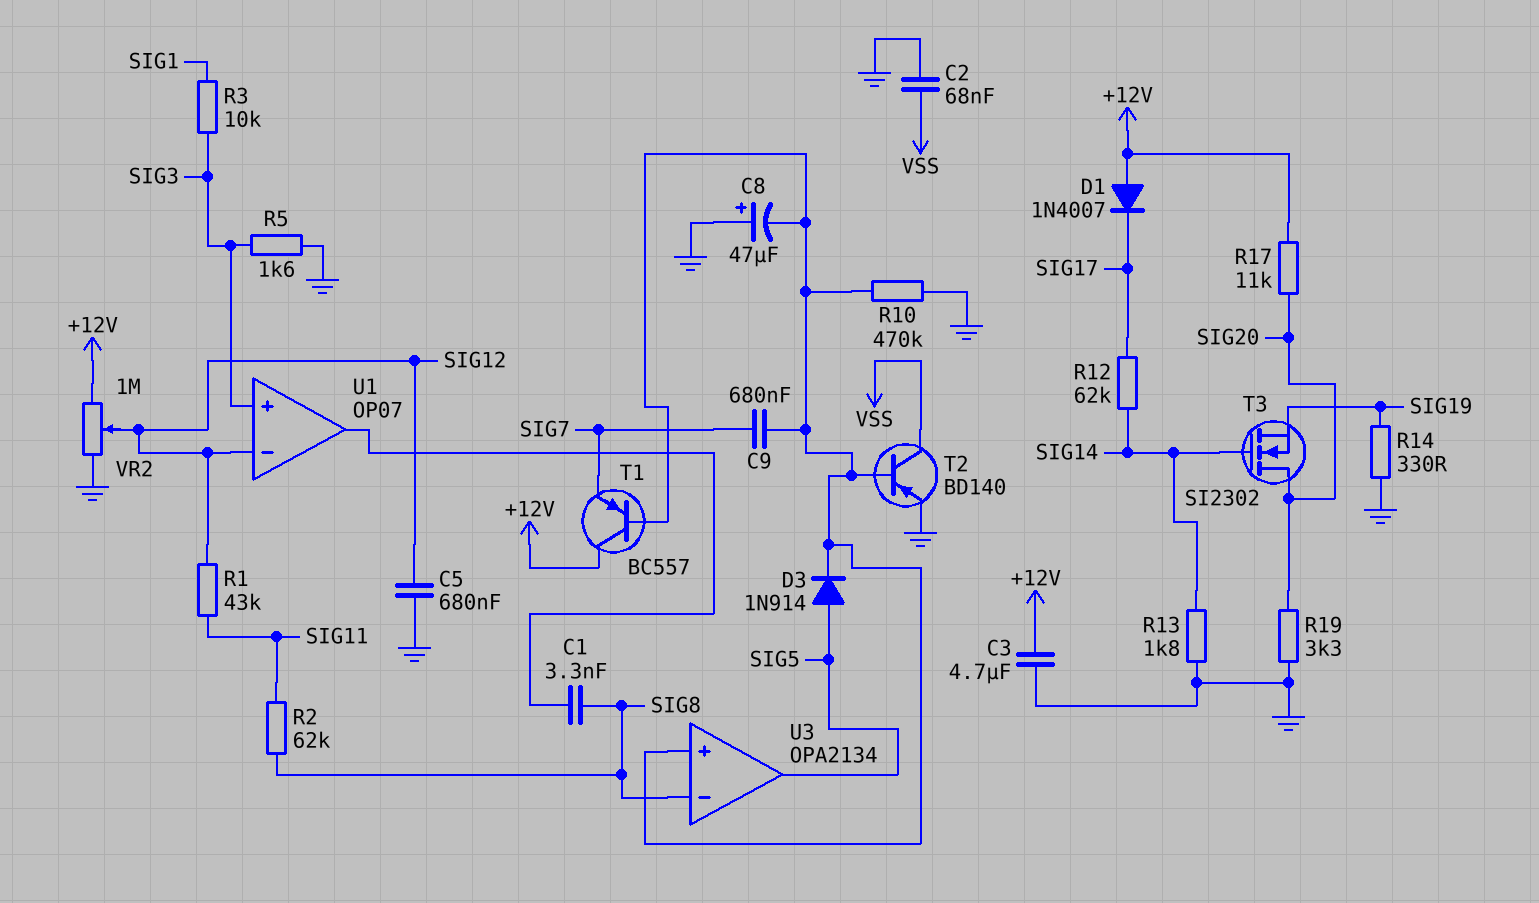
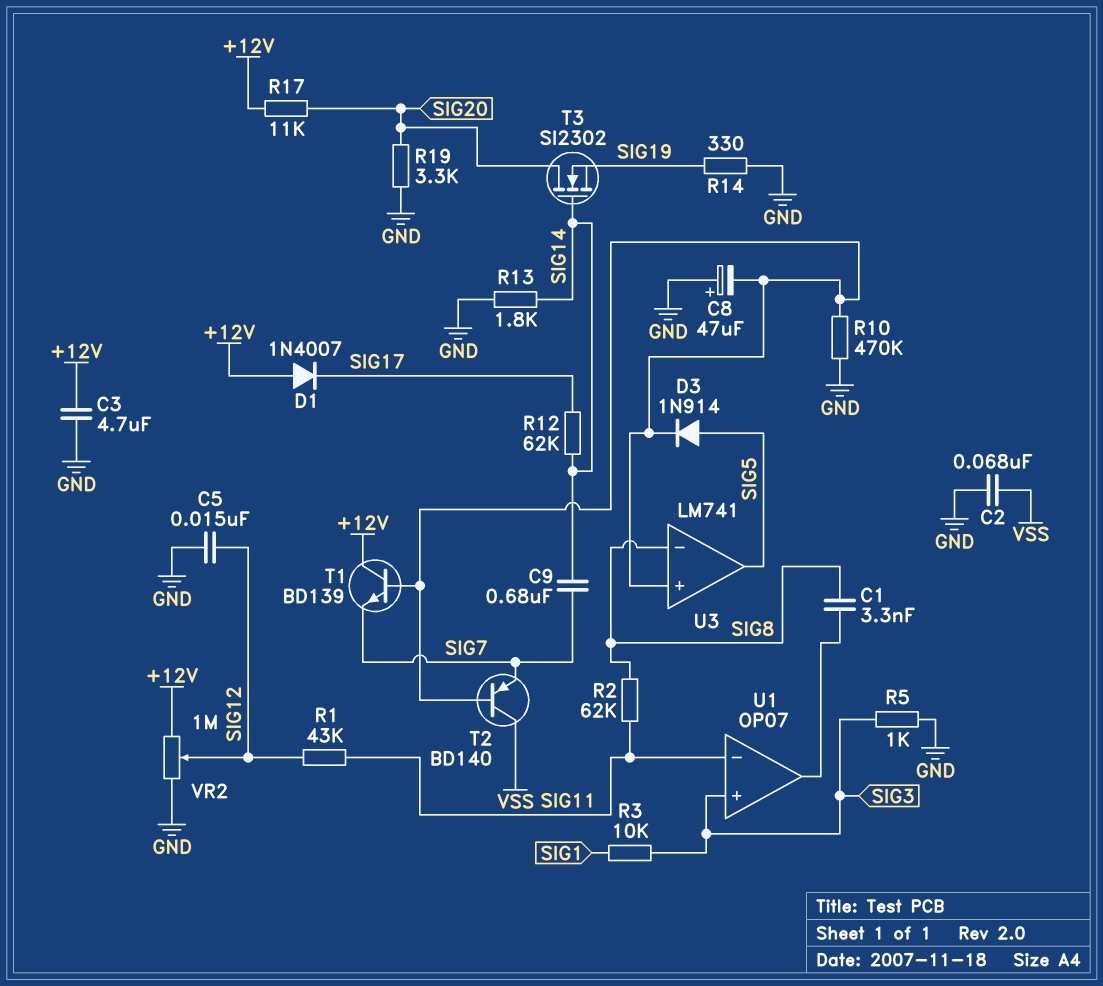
C5: 680nF (GND, SIG12) -> 15nF (GND, SIG12)
C9: 680nF (SIG7, U3/in+) -> 680nF (SIG7, SIG14)
R5: 1.6k (GND, SIG3) -> 1k (GND, SIG3)
T1: PNP BC557 (B U3/in+, C +12V, E SIG7) -> NPN BD139 (B U3/in+, C +12V, E SIG7)
T2: PNP BD140 (B U3/in+, C VSS, E GND) -> PNP BD140 (B U3/in+, C VSS, E SIG7)
U1 pin in-: SIG12 -> SIG11
U3: OPA2134 -> LM741

